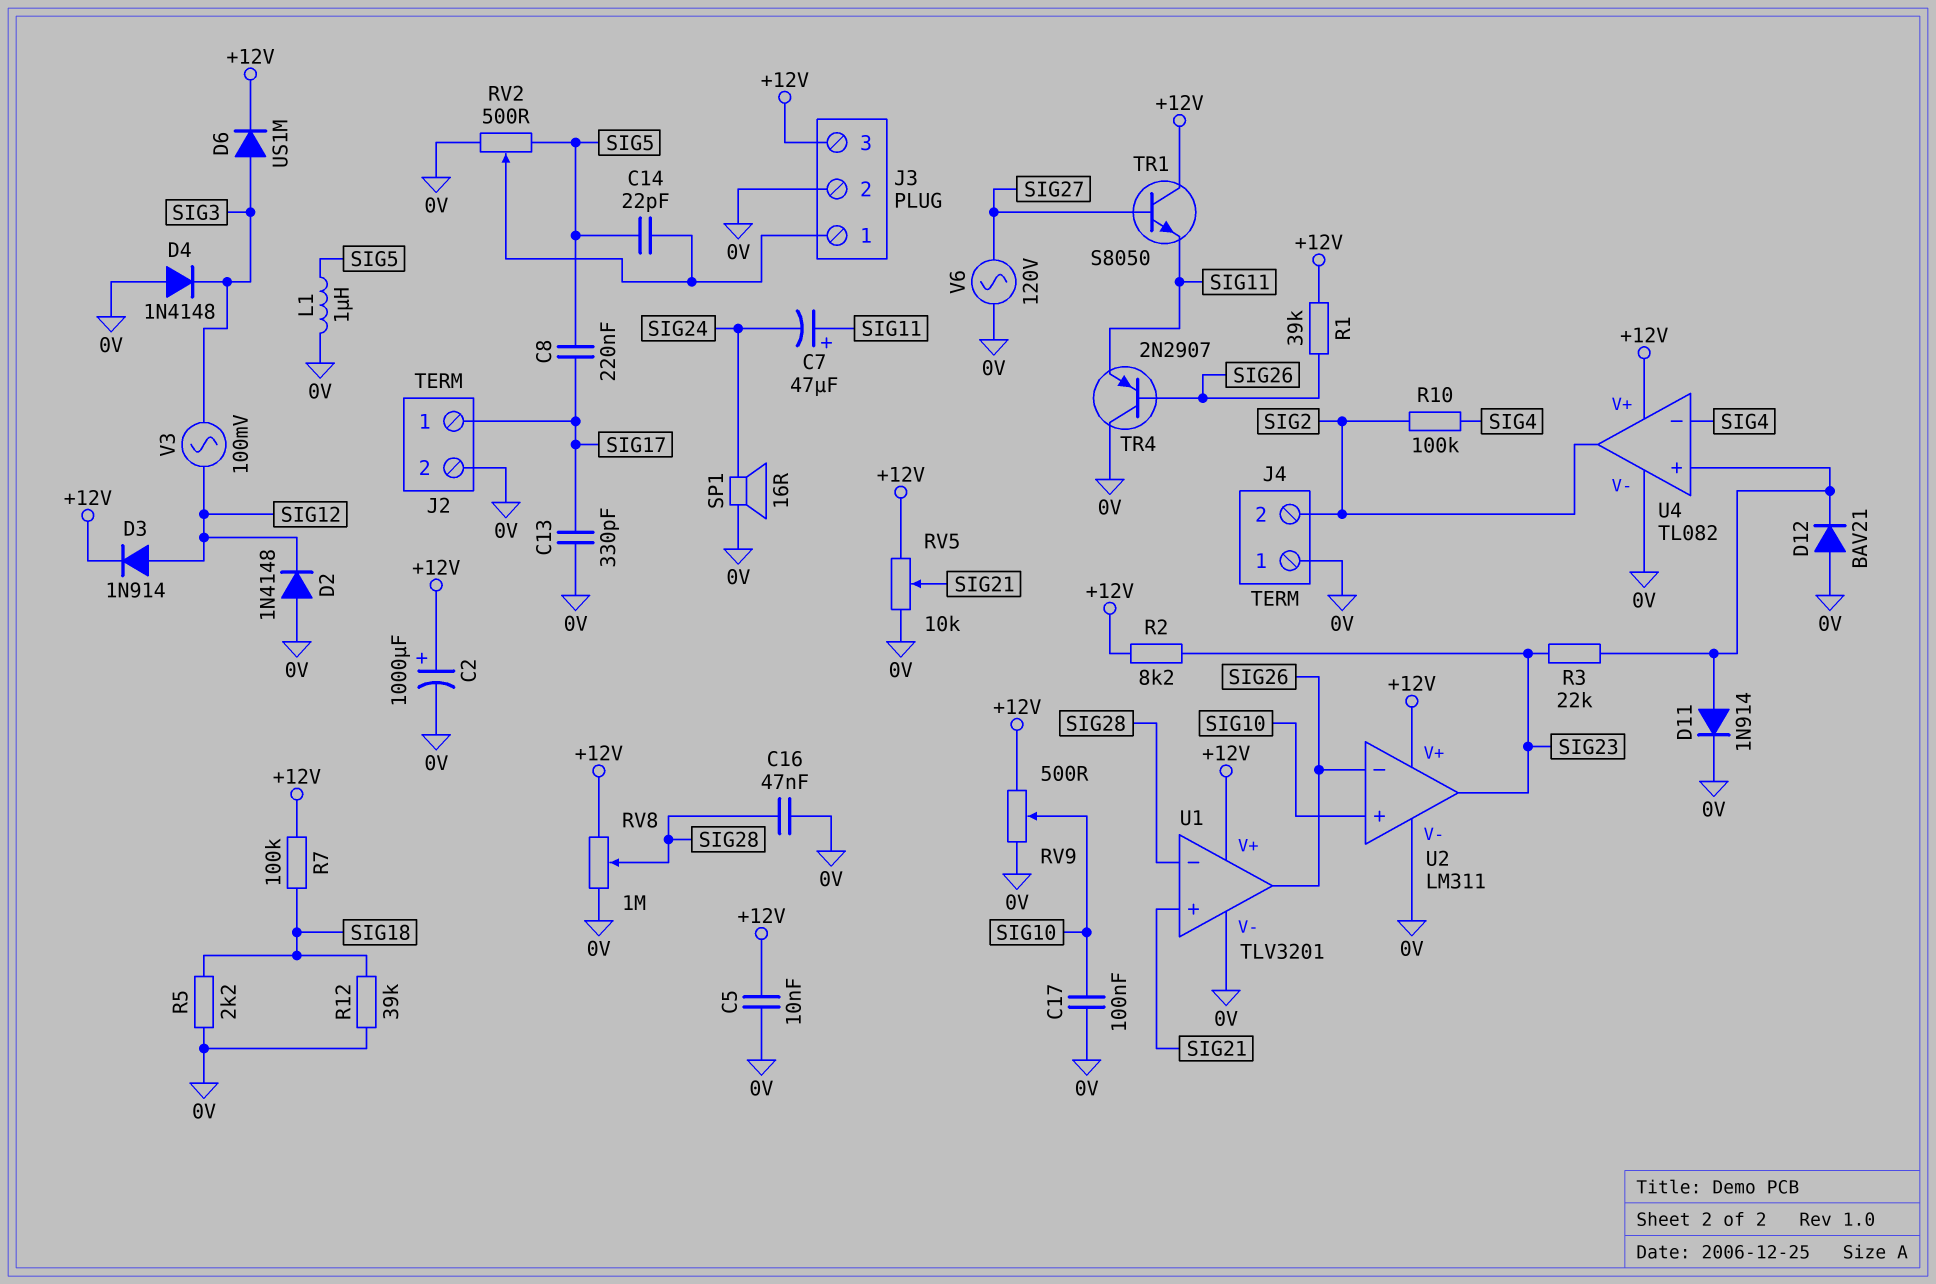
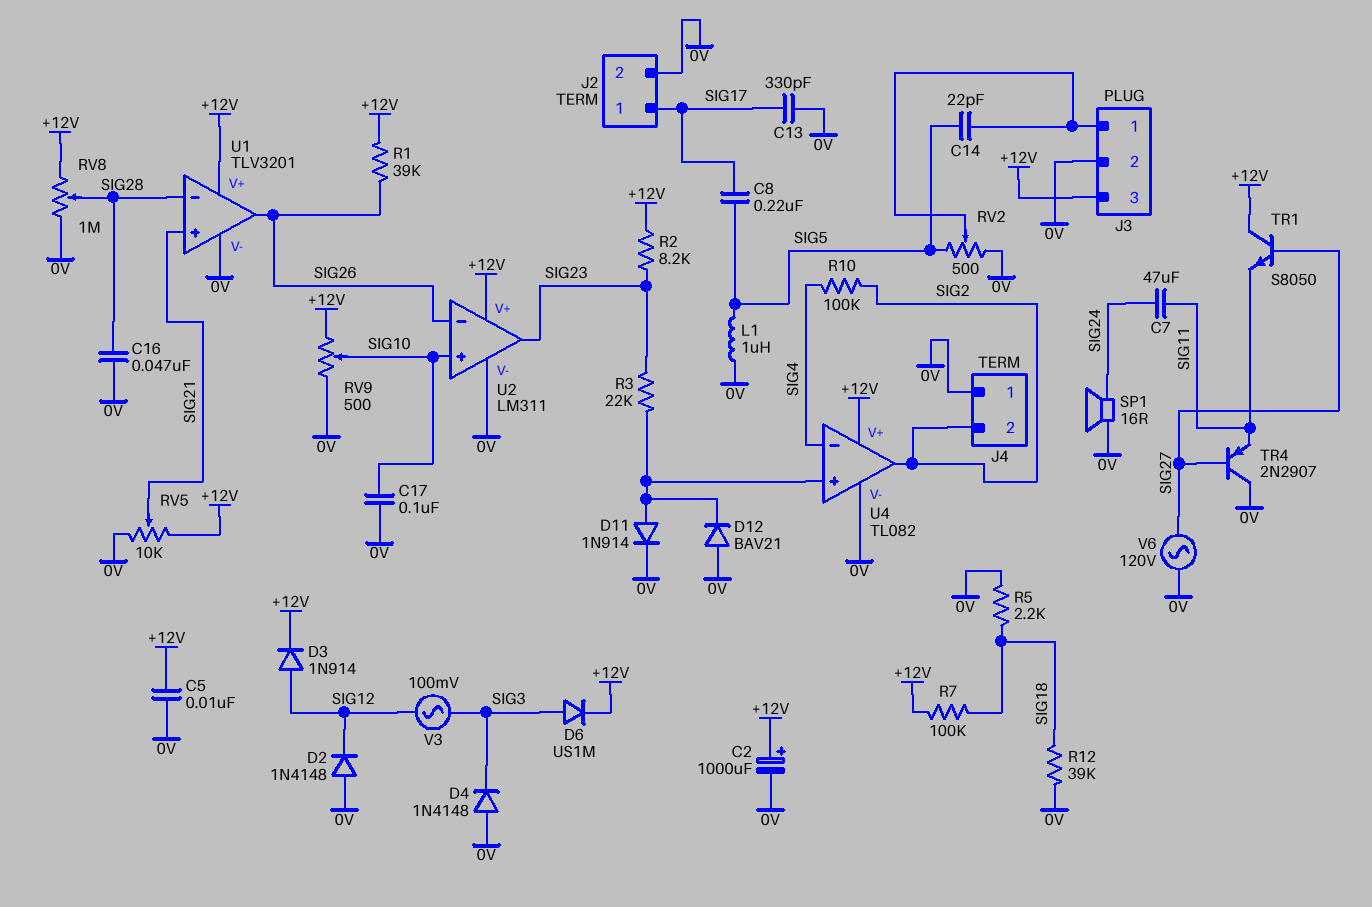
C7: 47uF (plus SIG11, minus SIG24) -> 47uF (SIG11, SIG24)
TR4: PNP 2N2907 (B SIG26, C 0V, E SIG11) -> PNP 2N2907 (B SIG27, C 0V, E SIG11)

